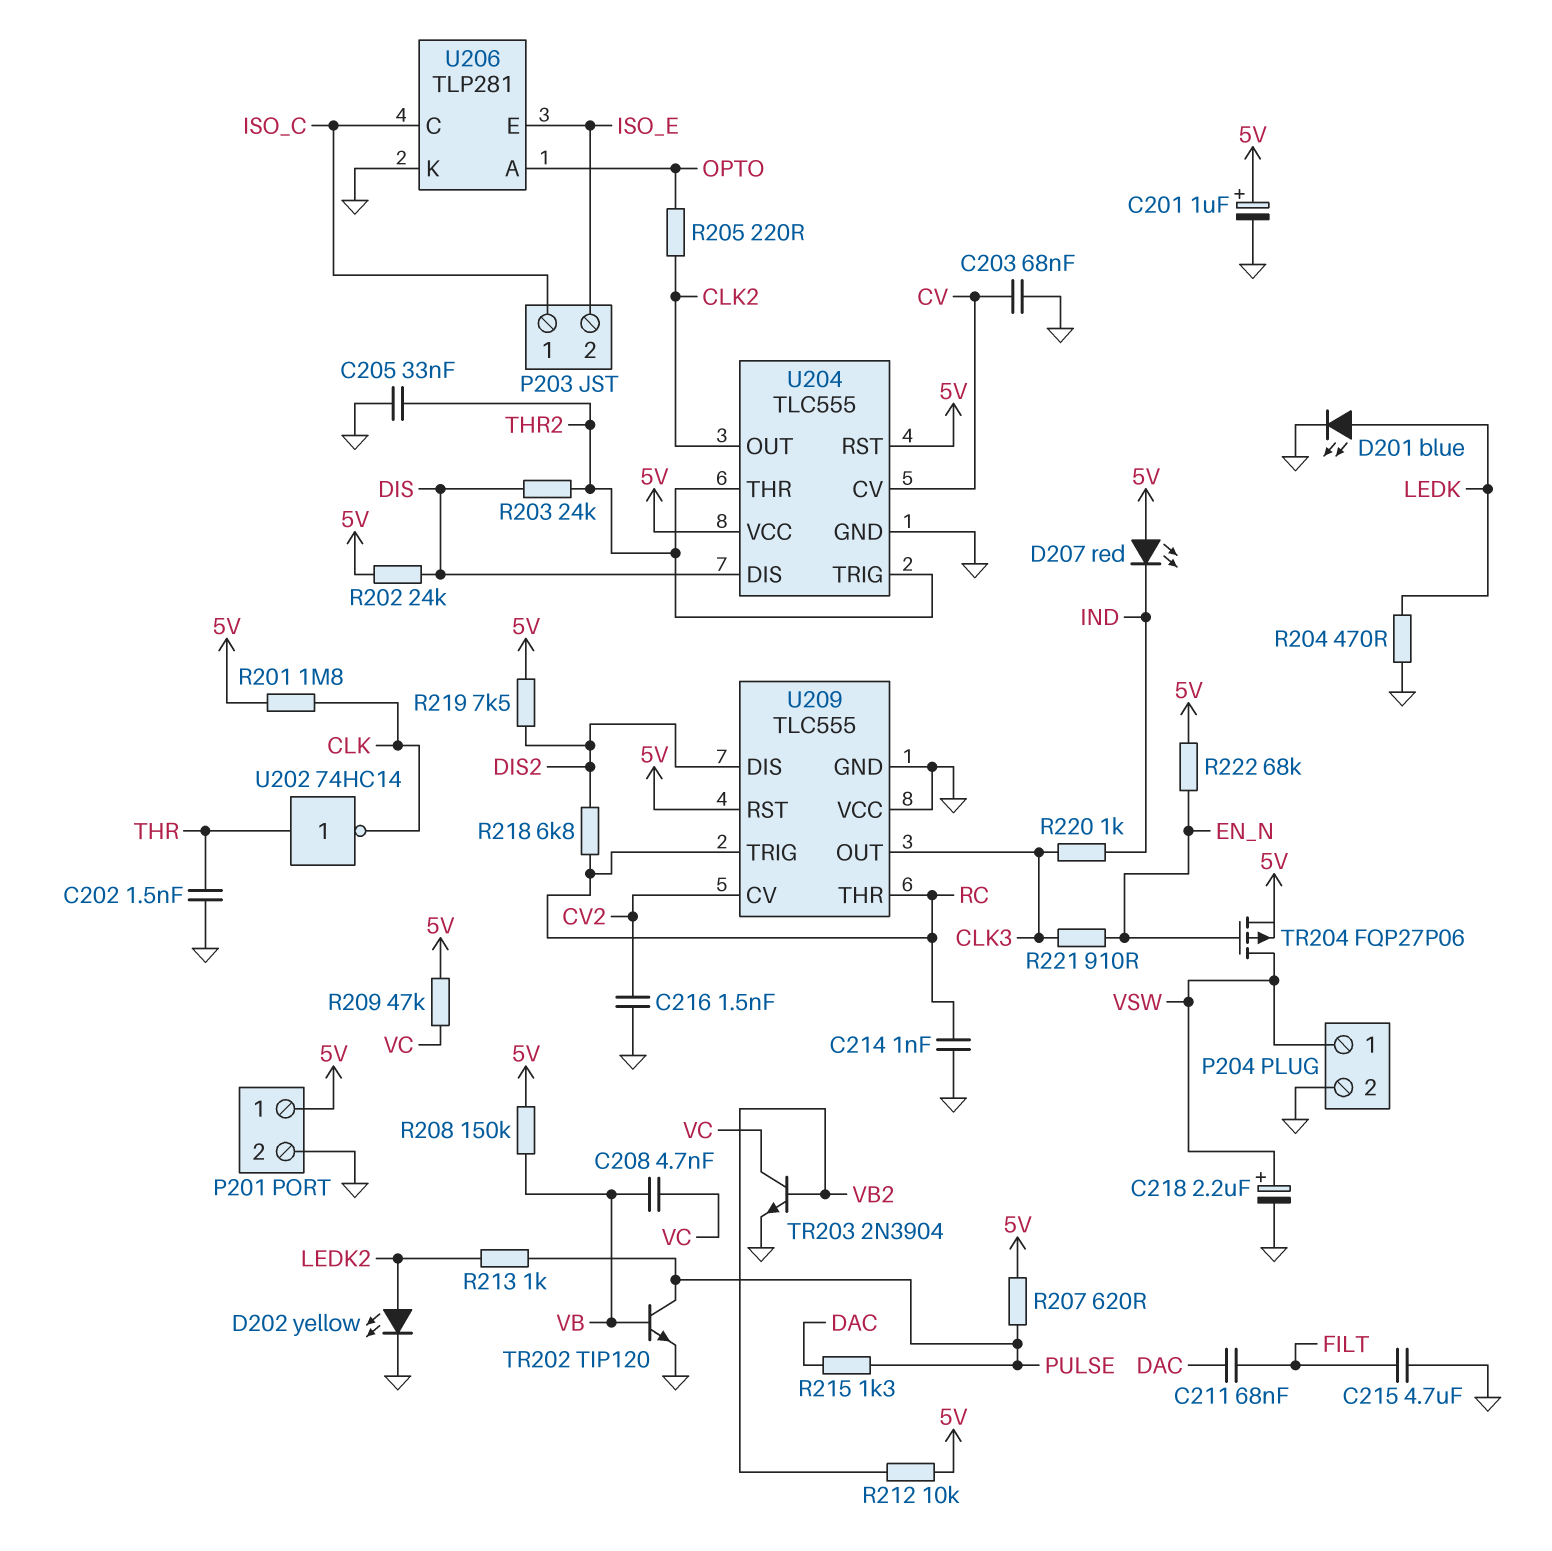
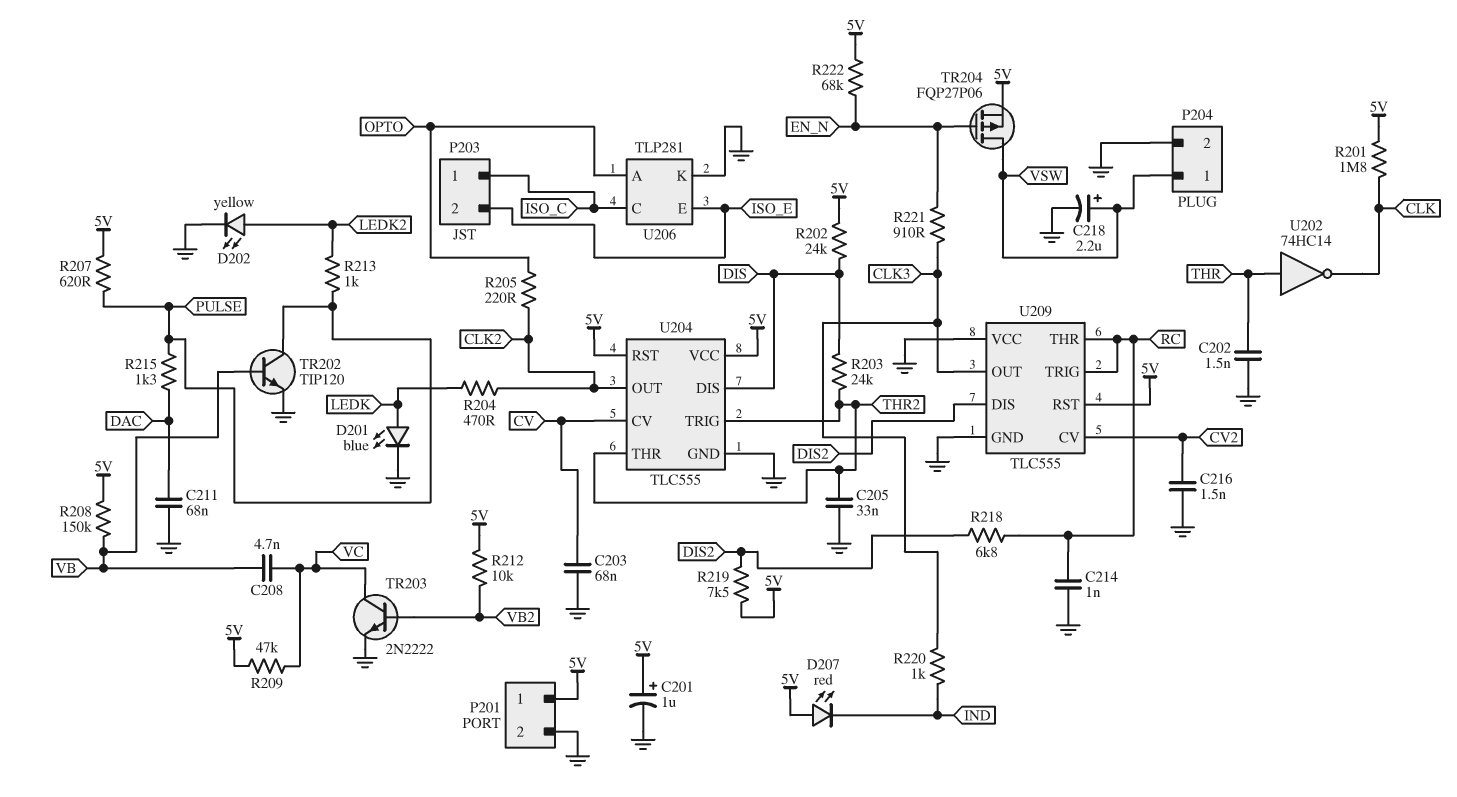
C211: 68nF (DAC, FILT) -> 68nF (DAC, GND)
C215: 4.7uF (FILT, GND) -> none
R204: 470 (GND, LEDK) -> 470 (CLK2, LEDK)
TR203: NPN 2N3904 (B VB2, C VC, E GND) -> NPN 2N2222 (B VB2, C VC, E GND)

